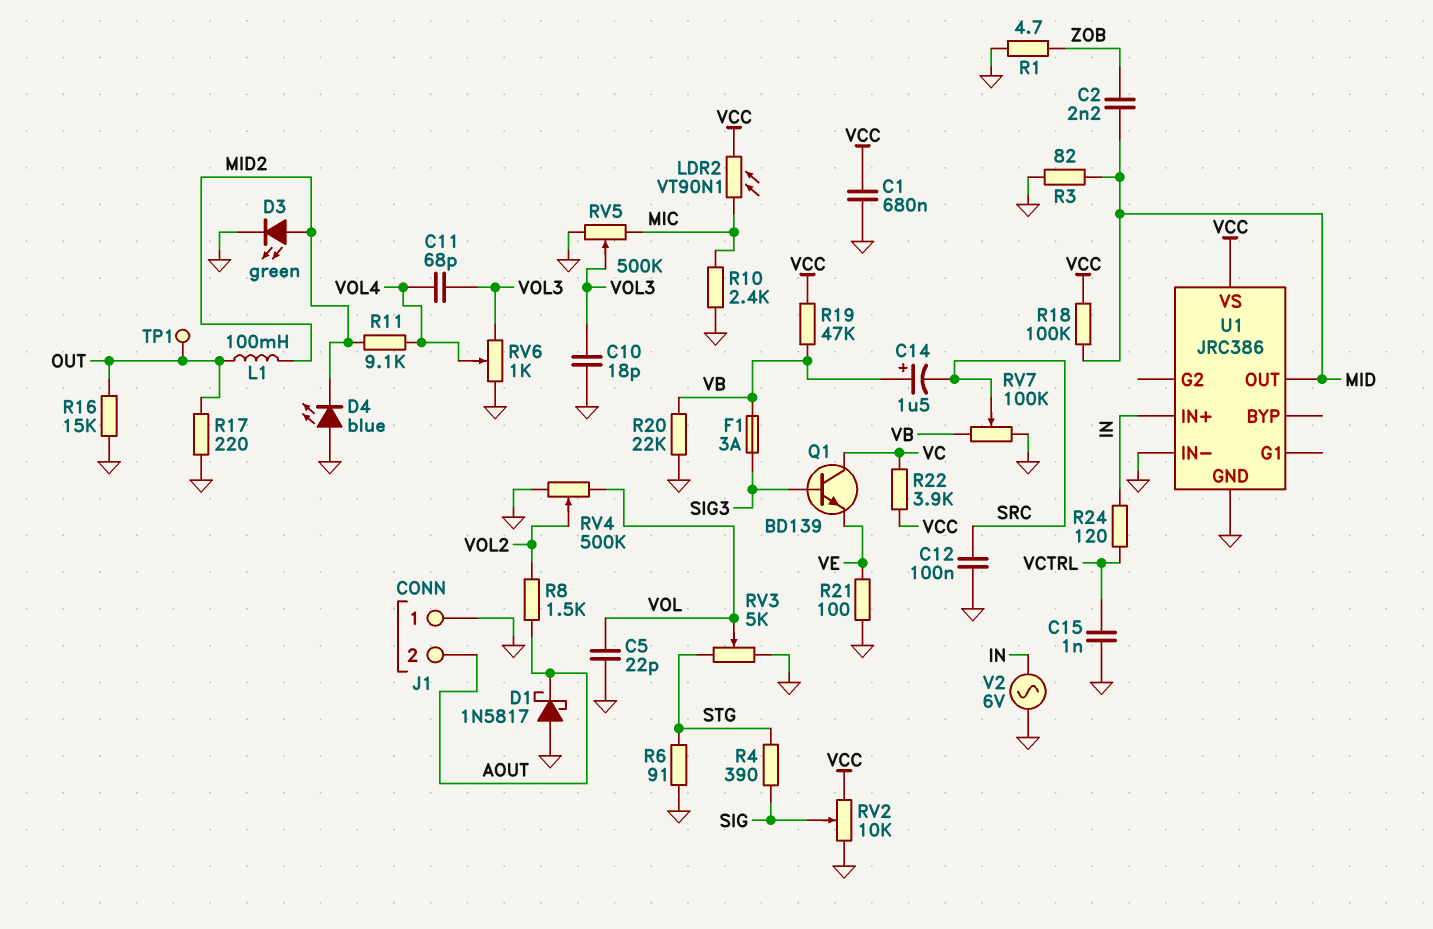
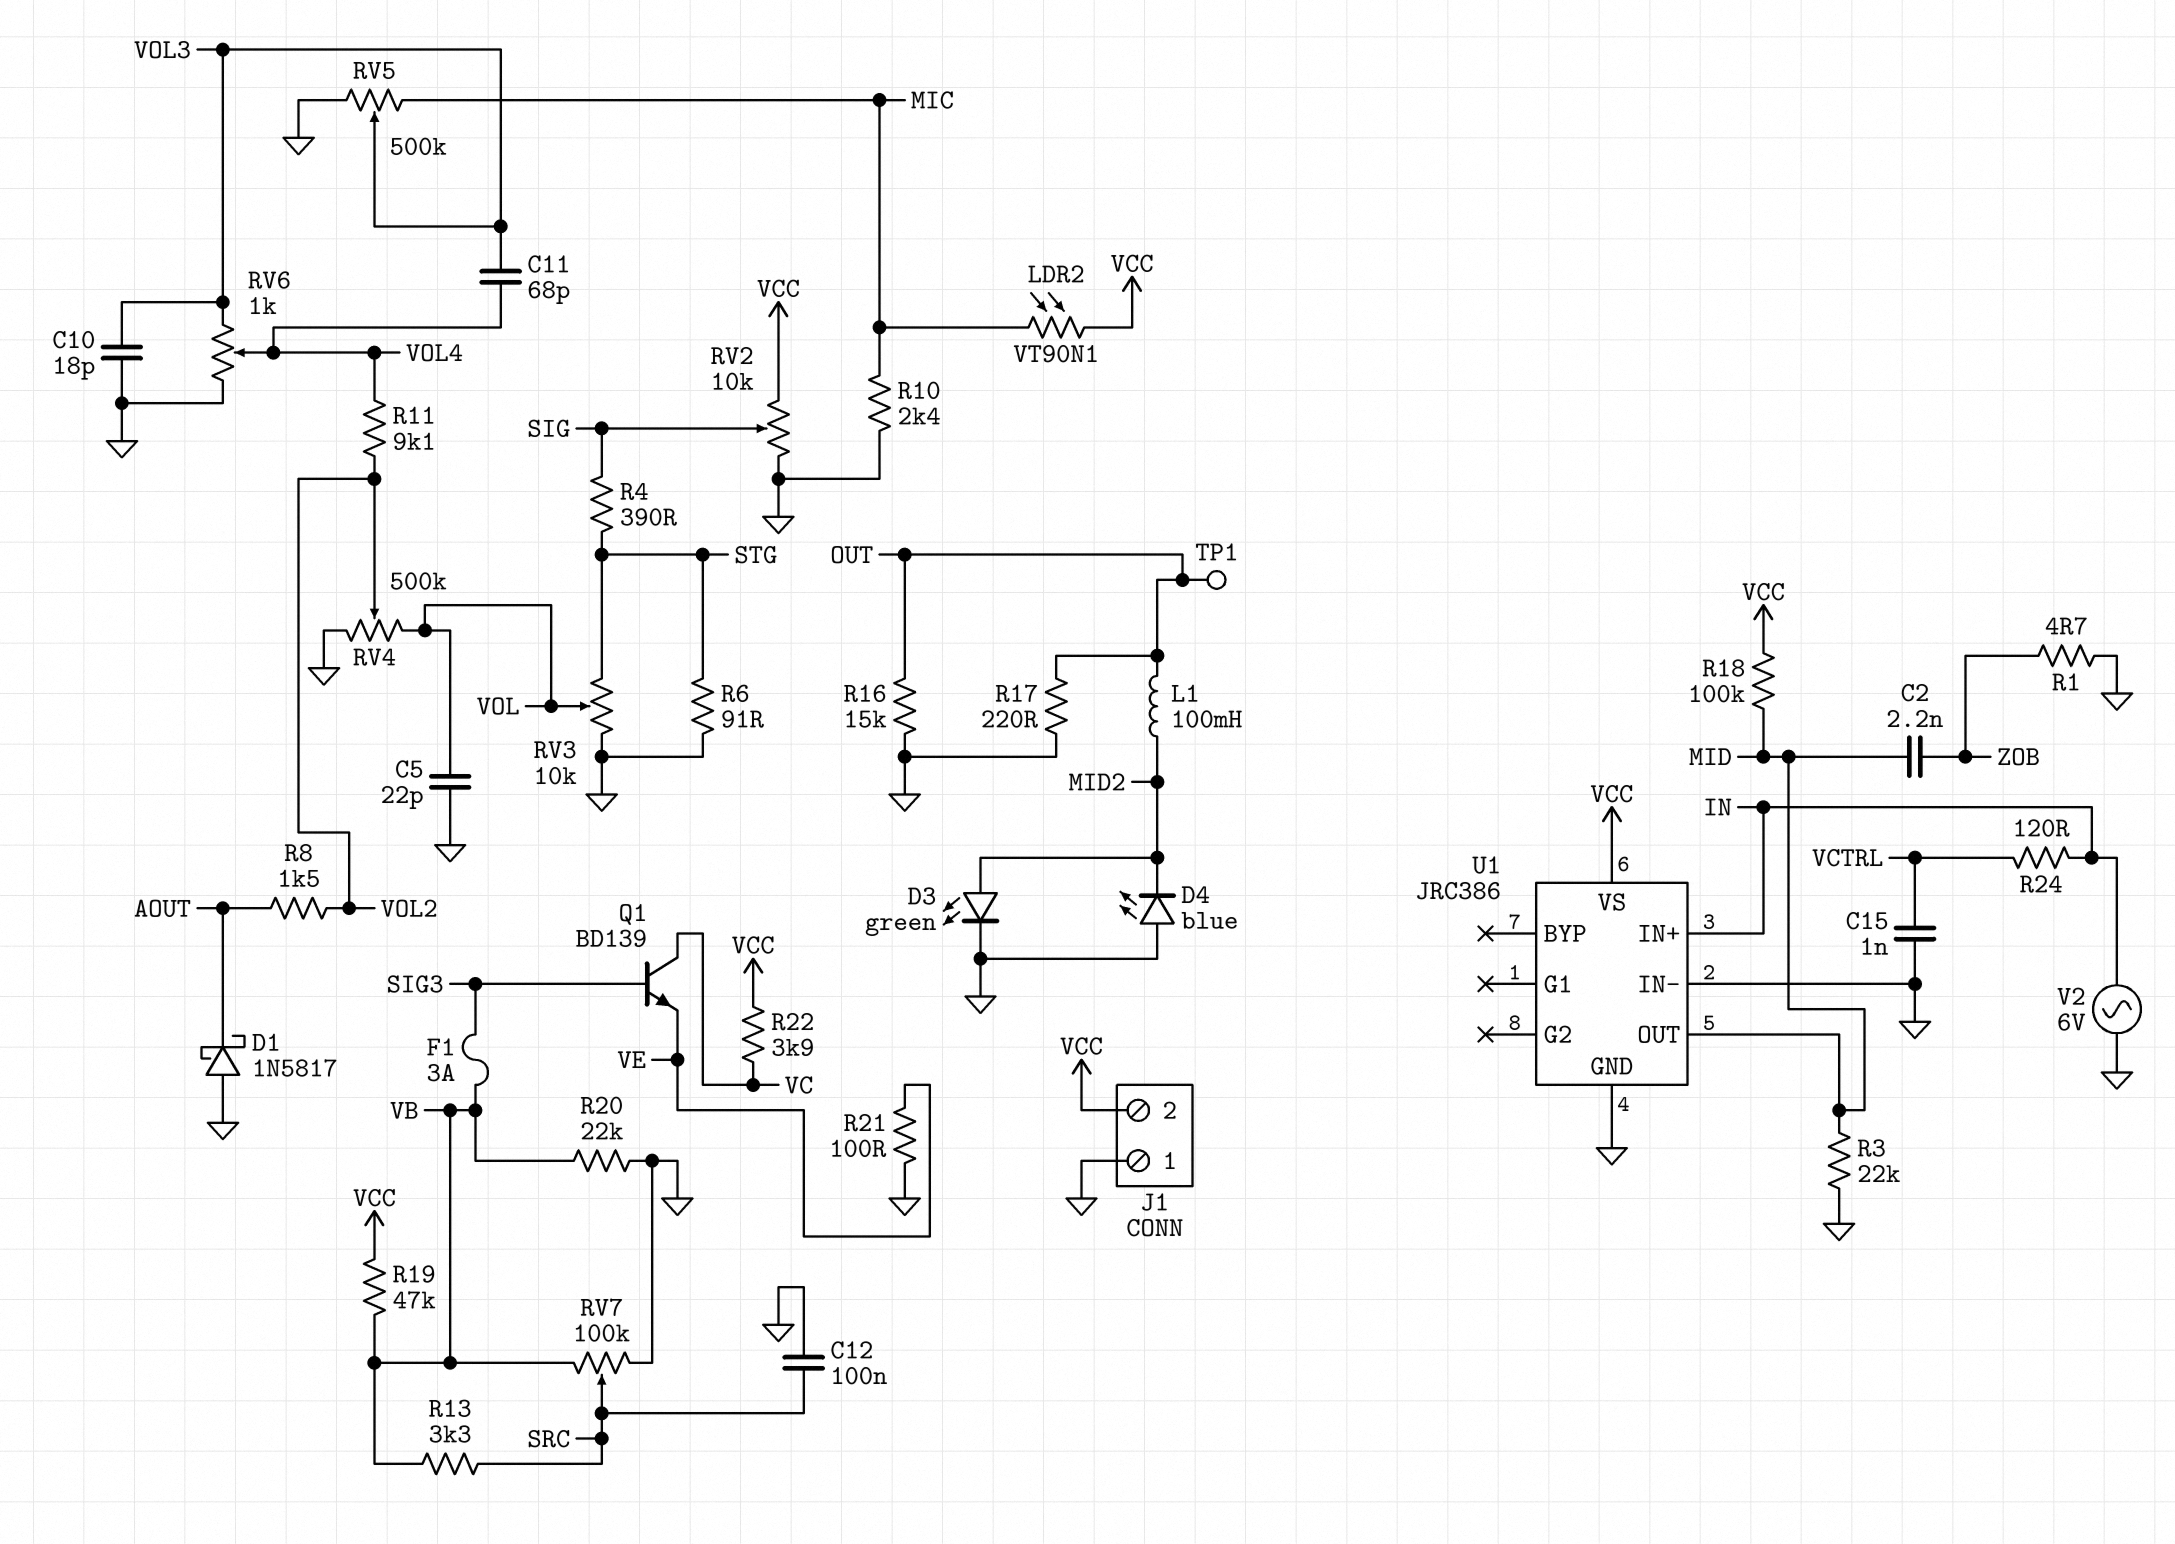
C1: 680nF (GND, VCC) -> none
C14: 1.5uF (plus VB, minus SRC) -> none
J1 pin 2: AOUT -> VCC
R3: 82 (GND, MID) -> 22k (GND, MID)
R11: 9.1k (MID2, VOL4) -> 9.1k (VOL2, VOL4)
R13: none -> 3.3k (SRC, VB)
RV3: 5k (GND, STG, wiper VOL) -> 10k (GND, STG, wiper VOL)

